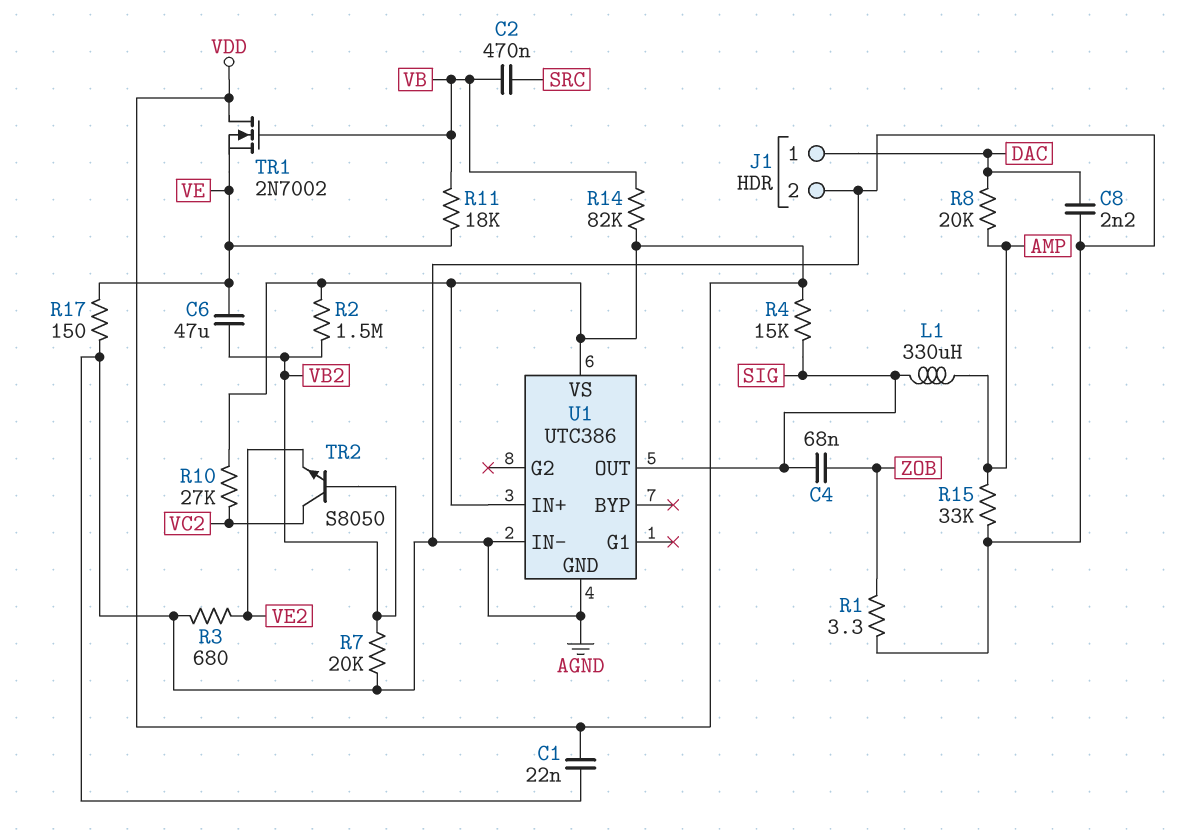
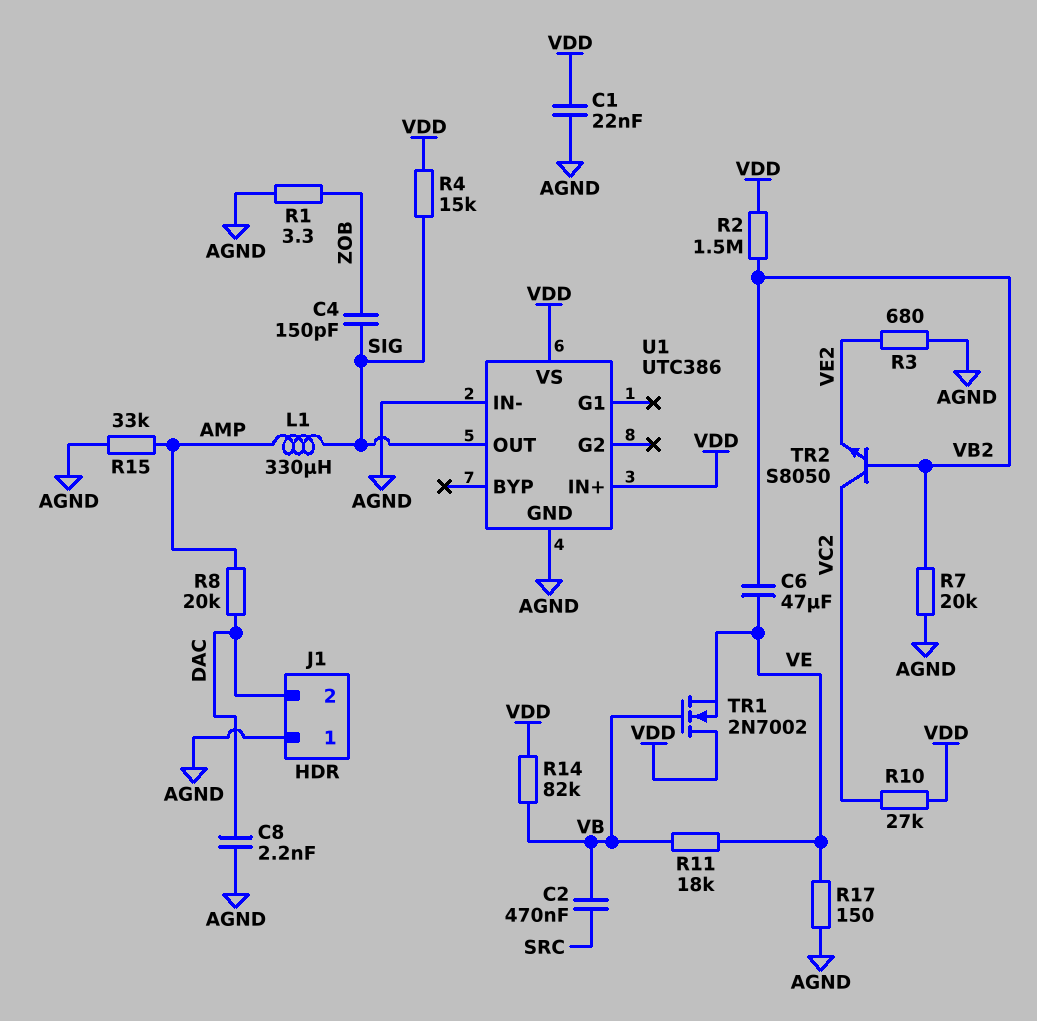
C4: 68nF (SIG, ZOB) -> 150pF (SIG, ZOB)
J1 pin 1: DAC -> AGND
J1 pin 2: AGND -> DAC

